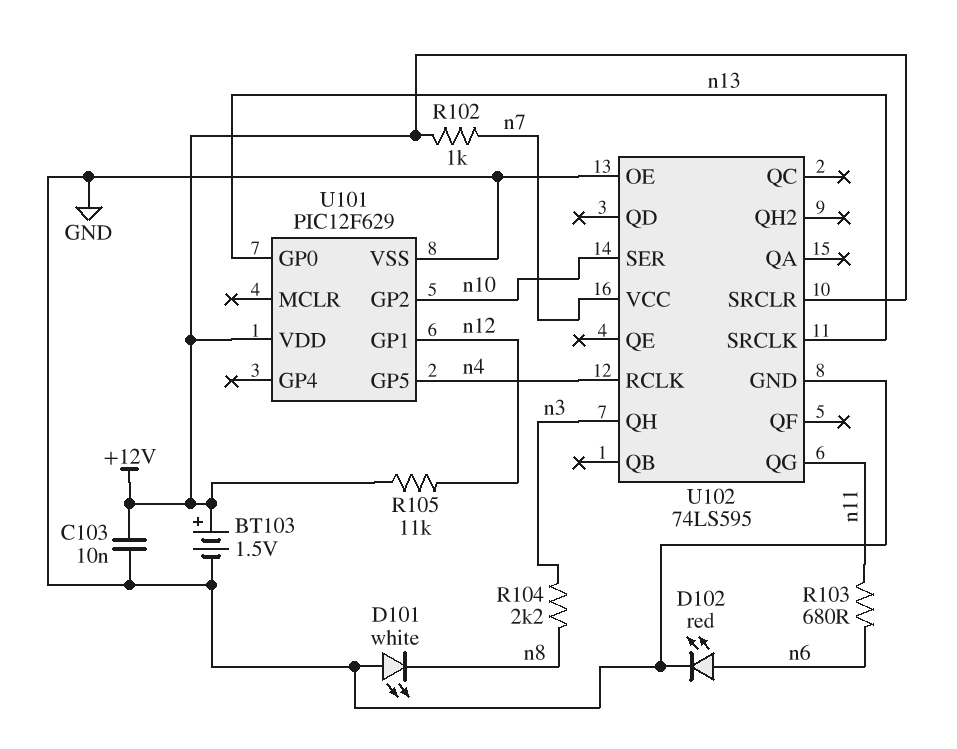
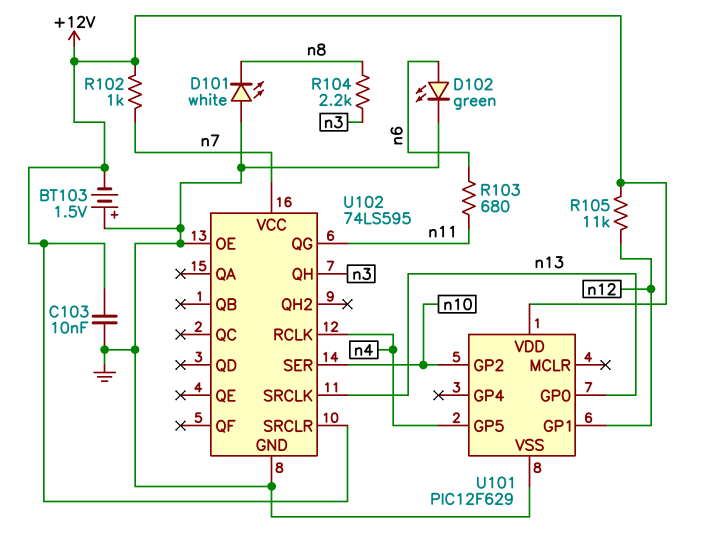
BT103: 1.5V (plus +12V, minus GND) -> 1.5V (plus GND, minus +12V)
D102: LED red (A n6, K GND) -> LED green (A n6, K GND)

